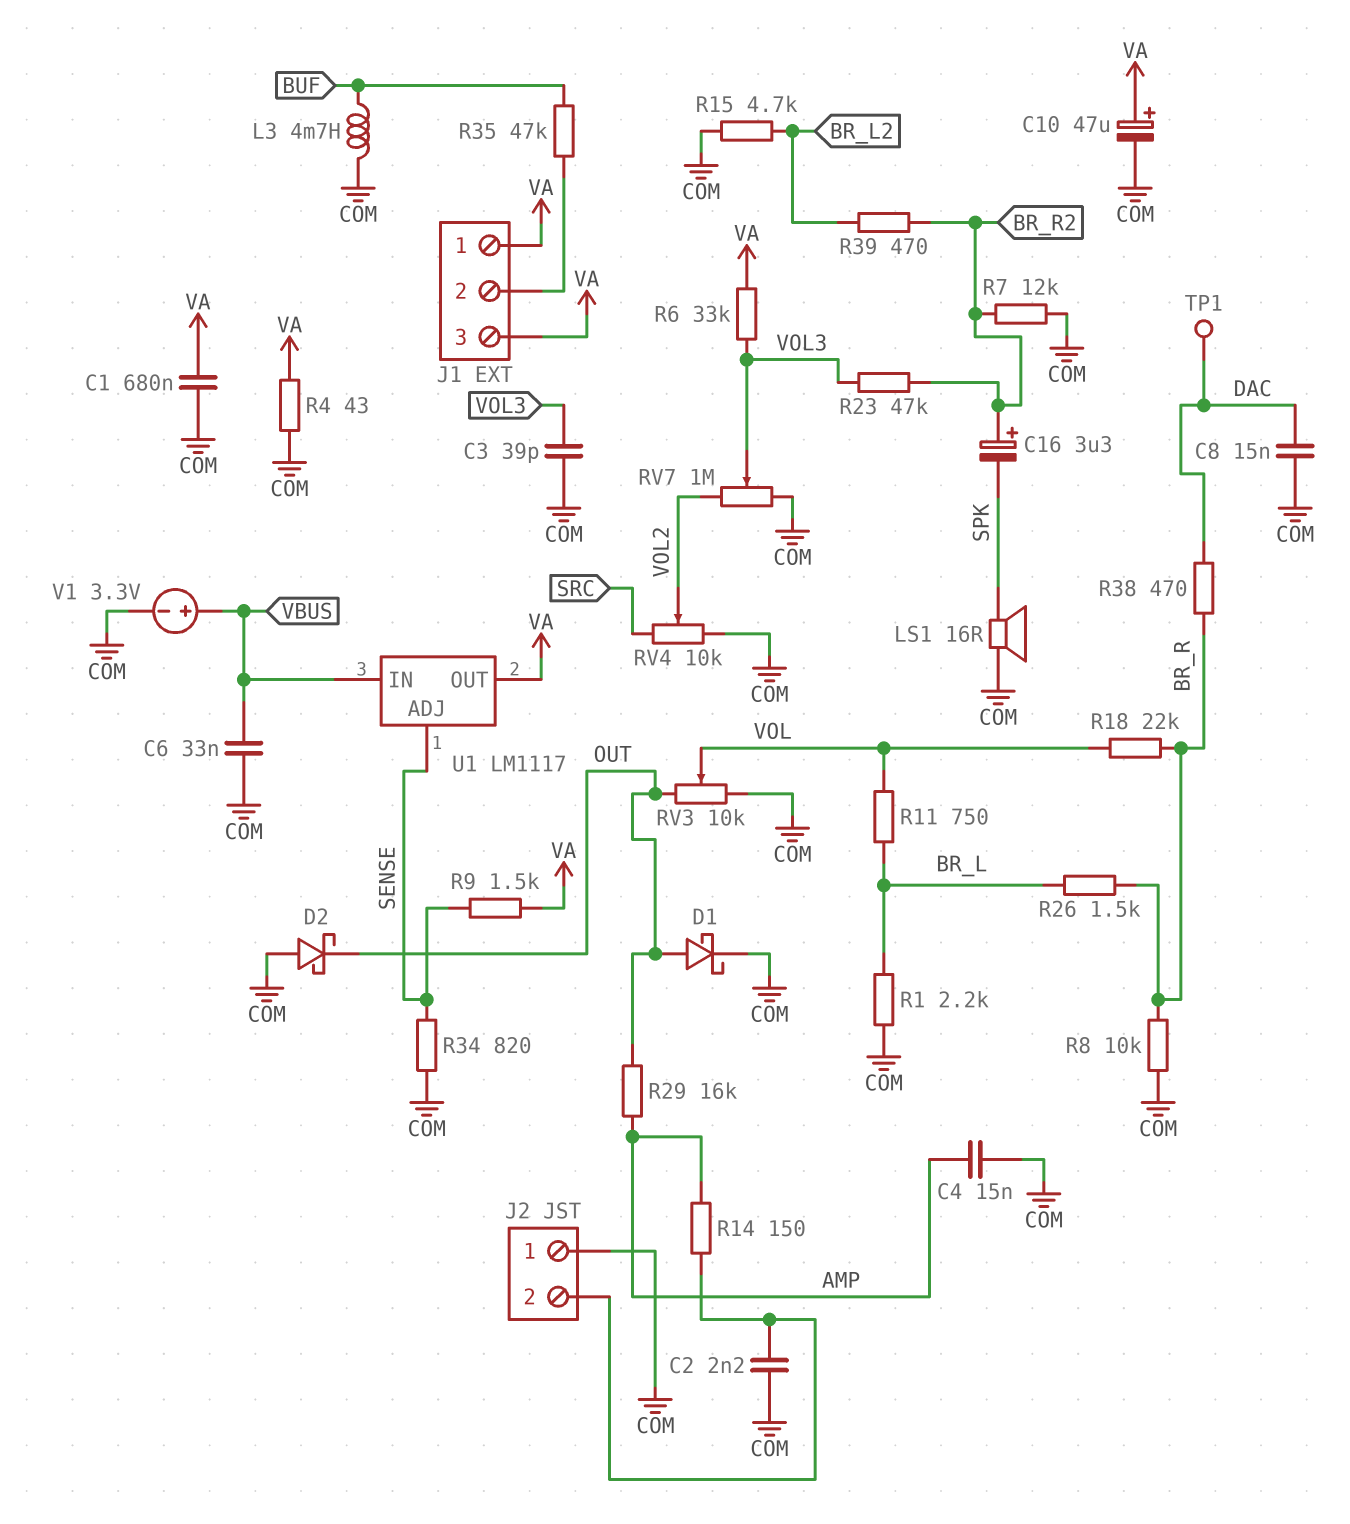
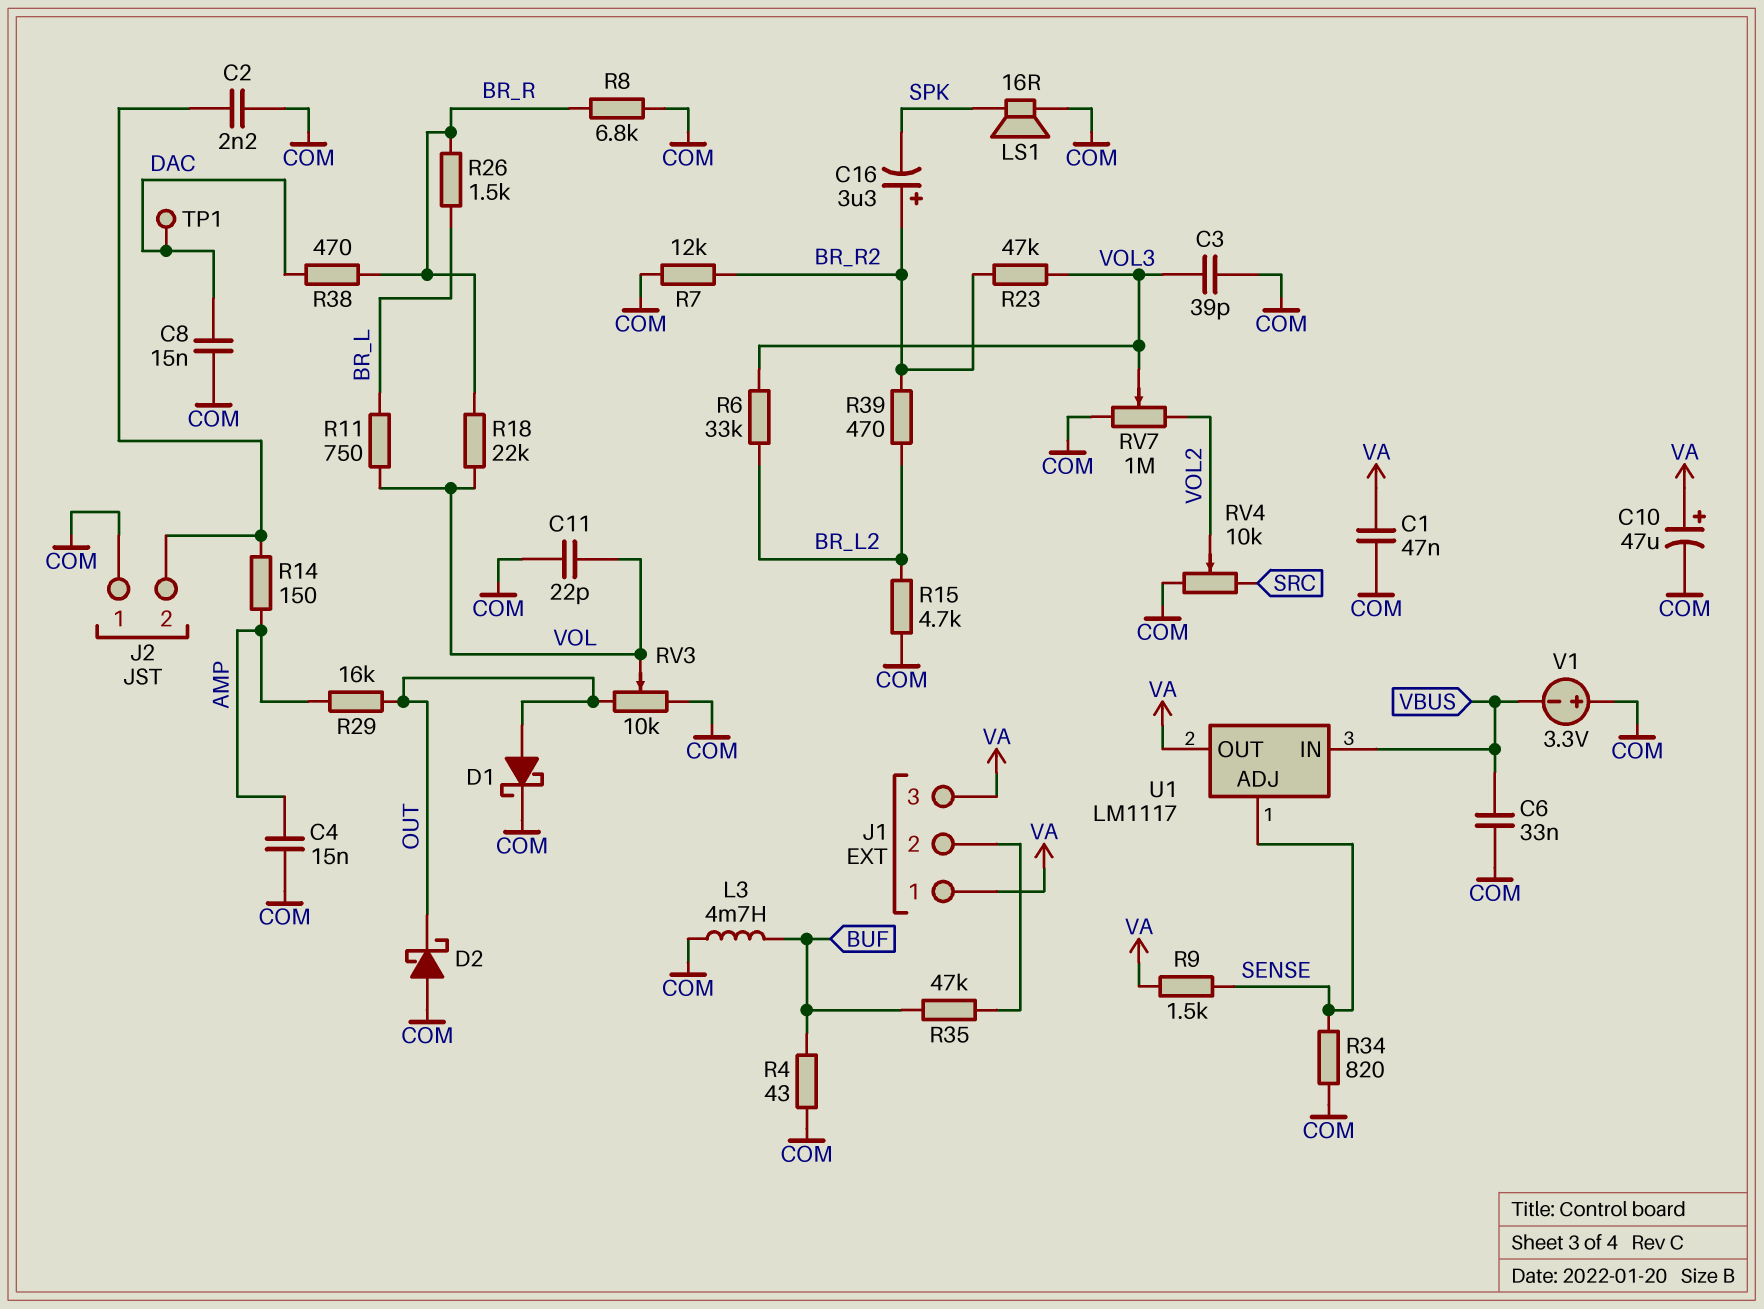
C1: 680nF (COM, VA) -> 47nF (COM, VA)
C11: none -> 22pF (COM, VOL)
R1: 2.2k (BR_L, COM) -> none
R4: 43 (COM, VA) -> 43 (BUF, COM)
R6: 33k (VA, VOL3) -> 33k (BR_L2, VOL3)
R8: 10k (BR_R, COM) -> 6.8k (BR_R, COM)
V1: 3.3V (plus VBUS, minus COM) -> 3.3V (plus COM, minus VBUS)

